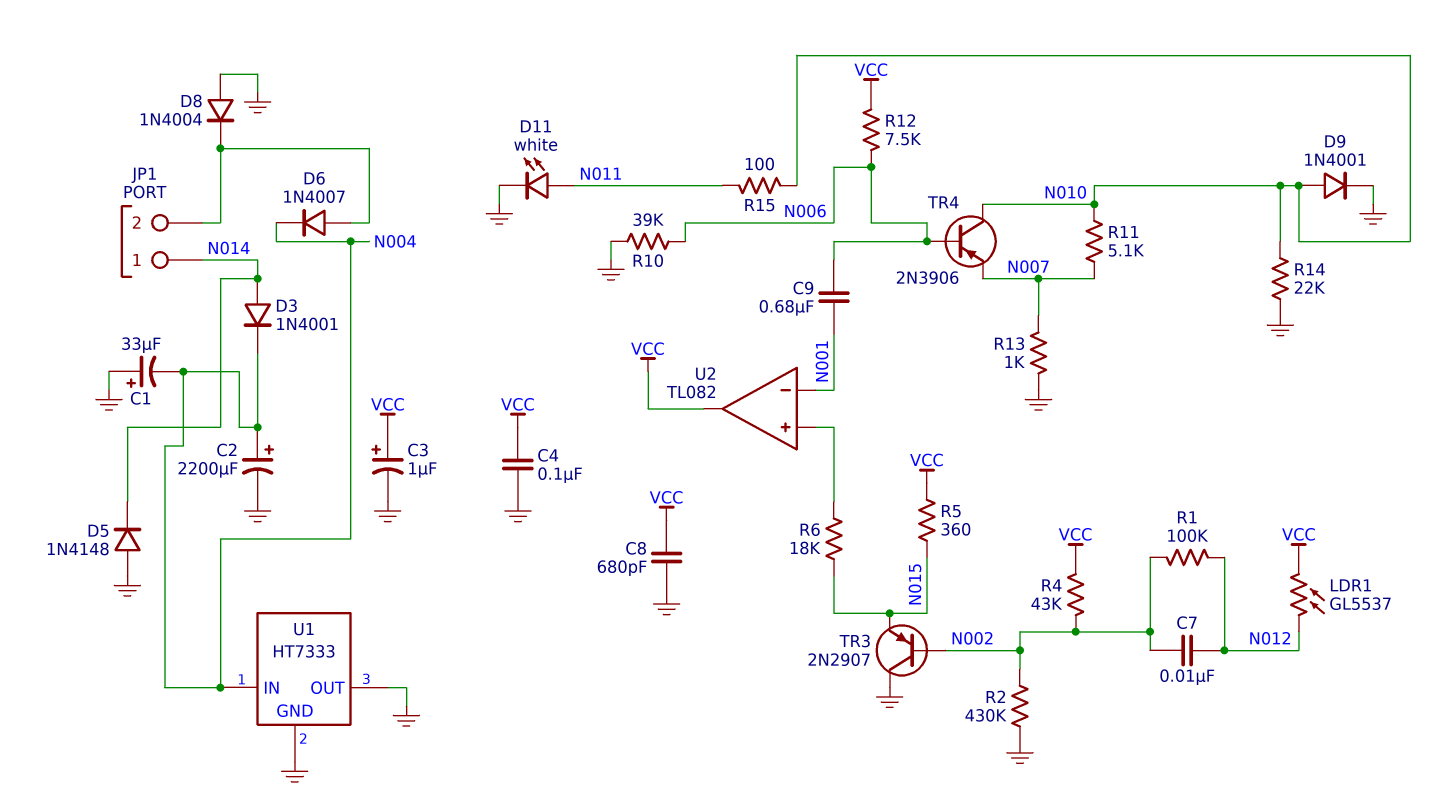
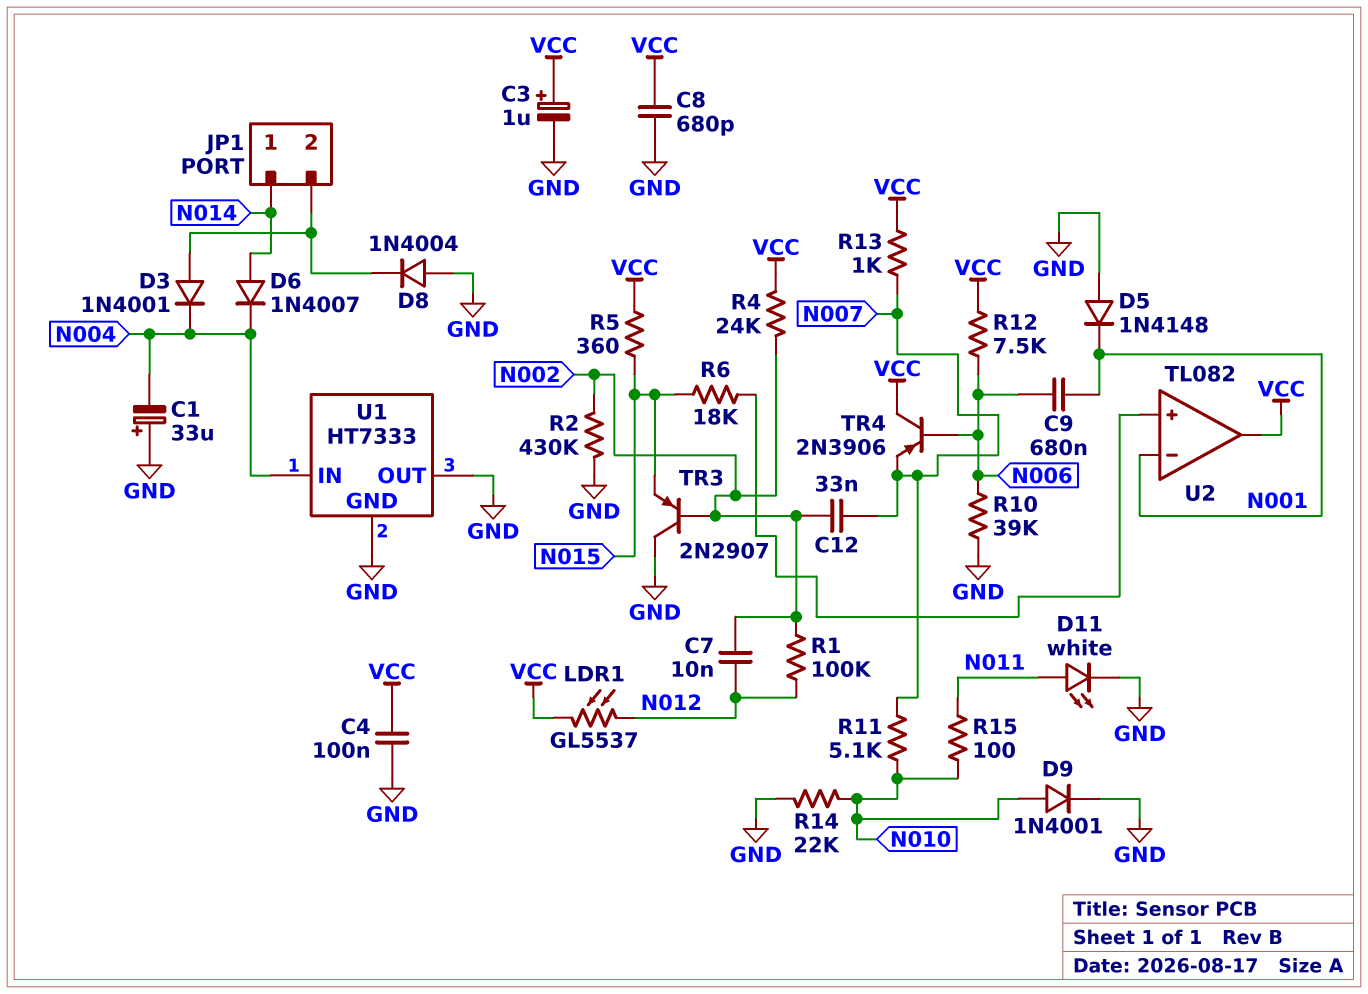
C2: 2200uF (plus N004, minus GND) -> none
C12: none -> 33nF (N002, N007)
D3: diode 1N4001 (A N014, K N004) -> diode 1N4001 (A JP1/2, K N004)
D5: diode 1N4148 (A GND, K N014) -> diode 1N4148 (A GND, K N001)
D6: diode 1N4007 (A JP1/2, K N004) -> diode 1N4007 (A N014, K N004)
R4: 43k (N002, VCC) -> 24k (N002, VCC)
R13: 1k (GND, N007) -> 1k (N007, VCC)
TR4: PNP 2N3906 (B N006, C N010, E N007) -> PNP 2N3906 (B N006, C VCC, E N007)

